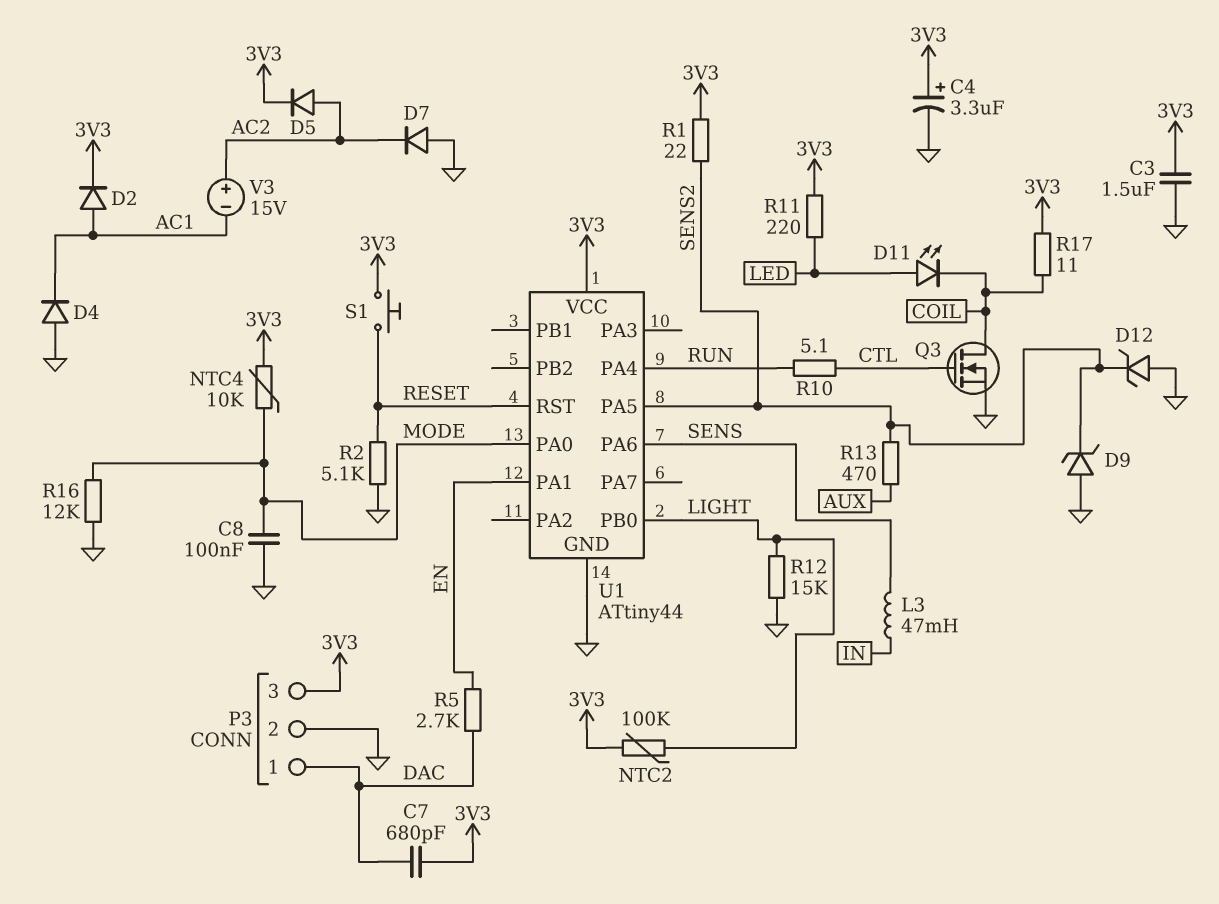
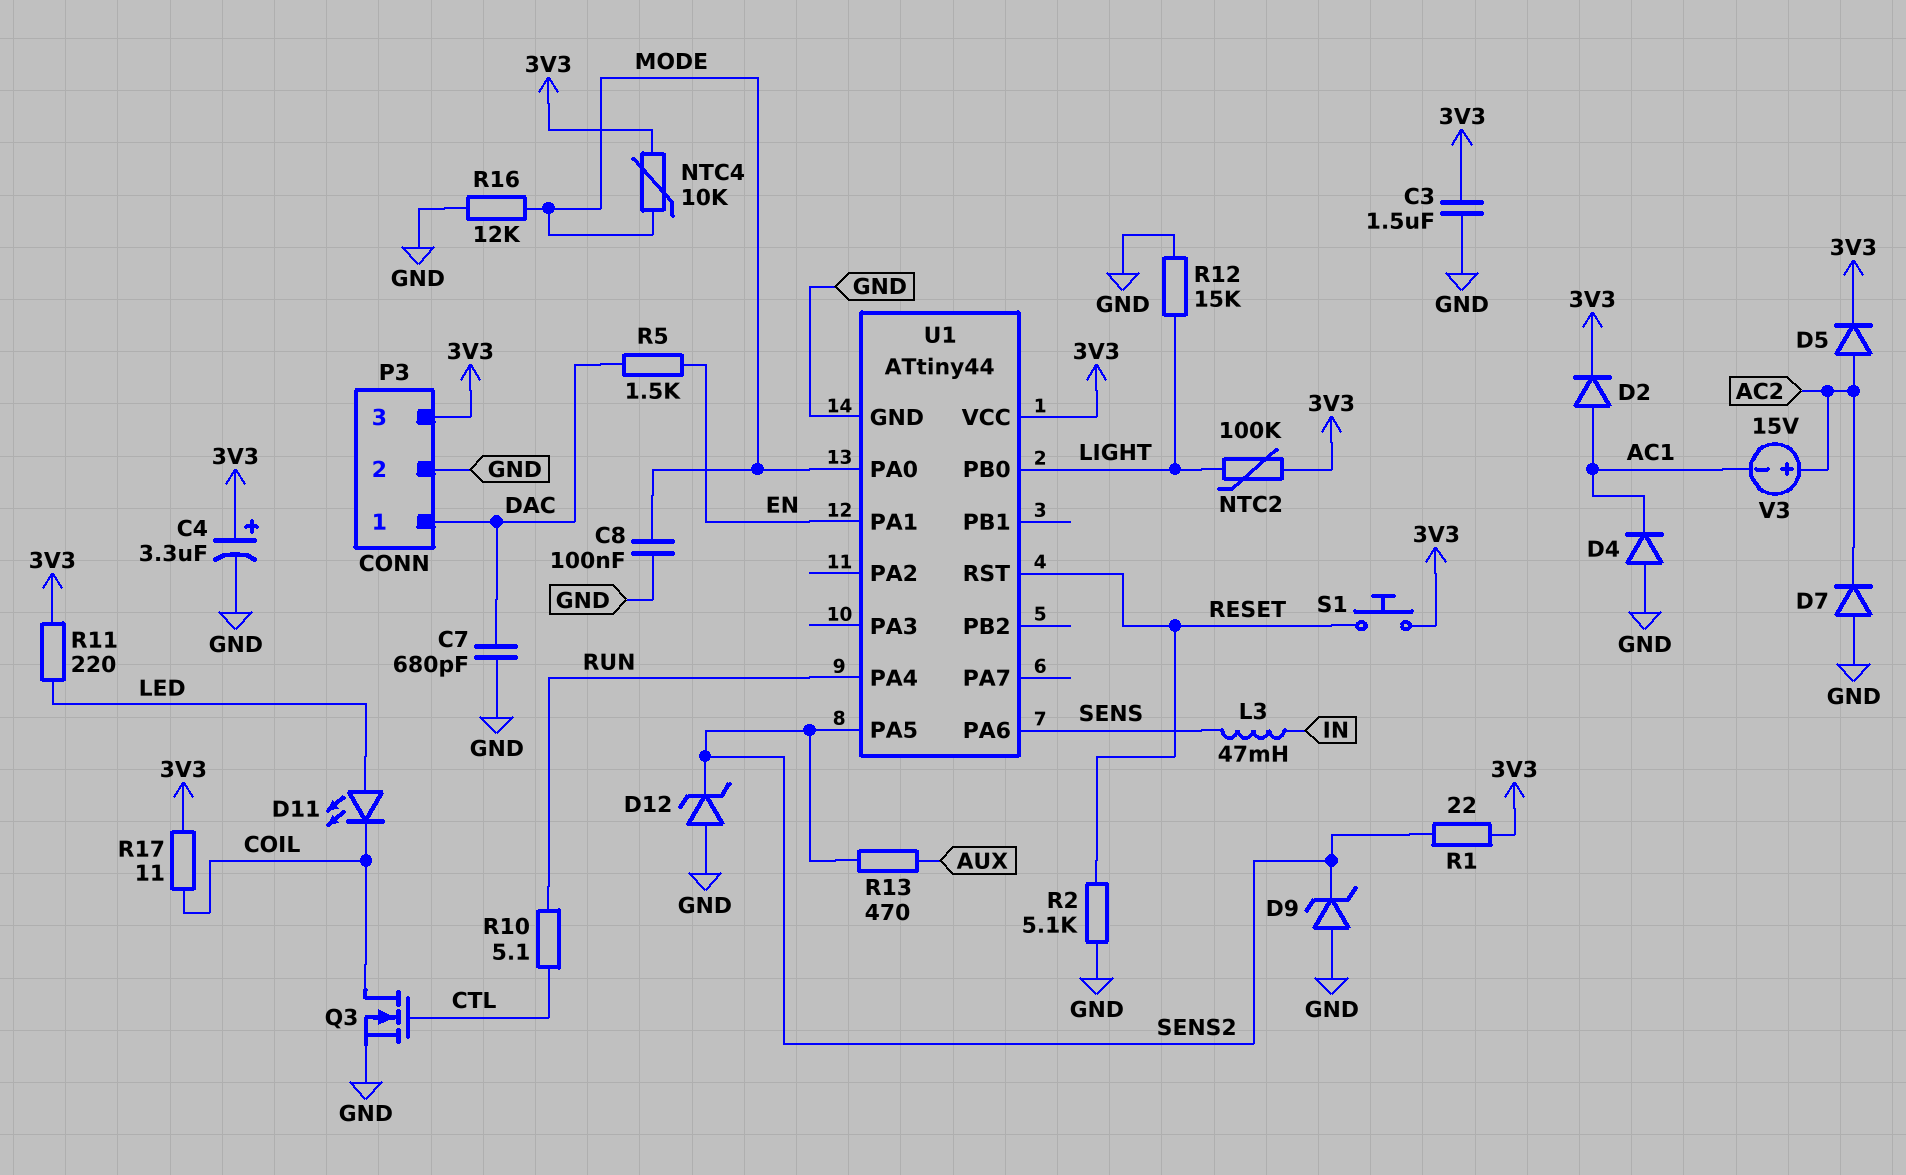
C7: 680pF (3V3, DAC) -> 680pF (DAC, GND)
R5: 2.7k (DAC, EN) -> 1.5k (DAC, EN)

